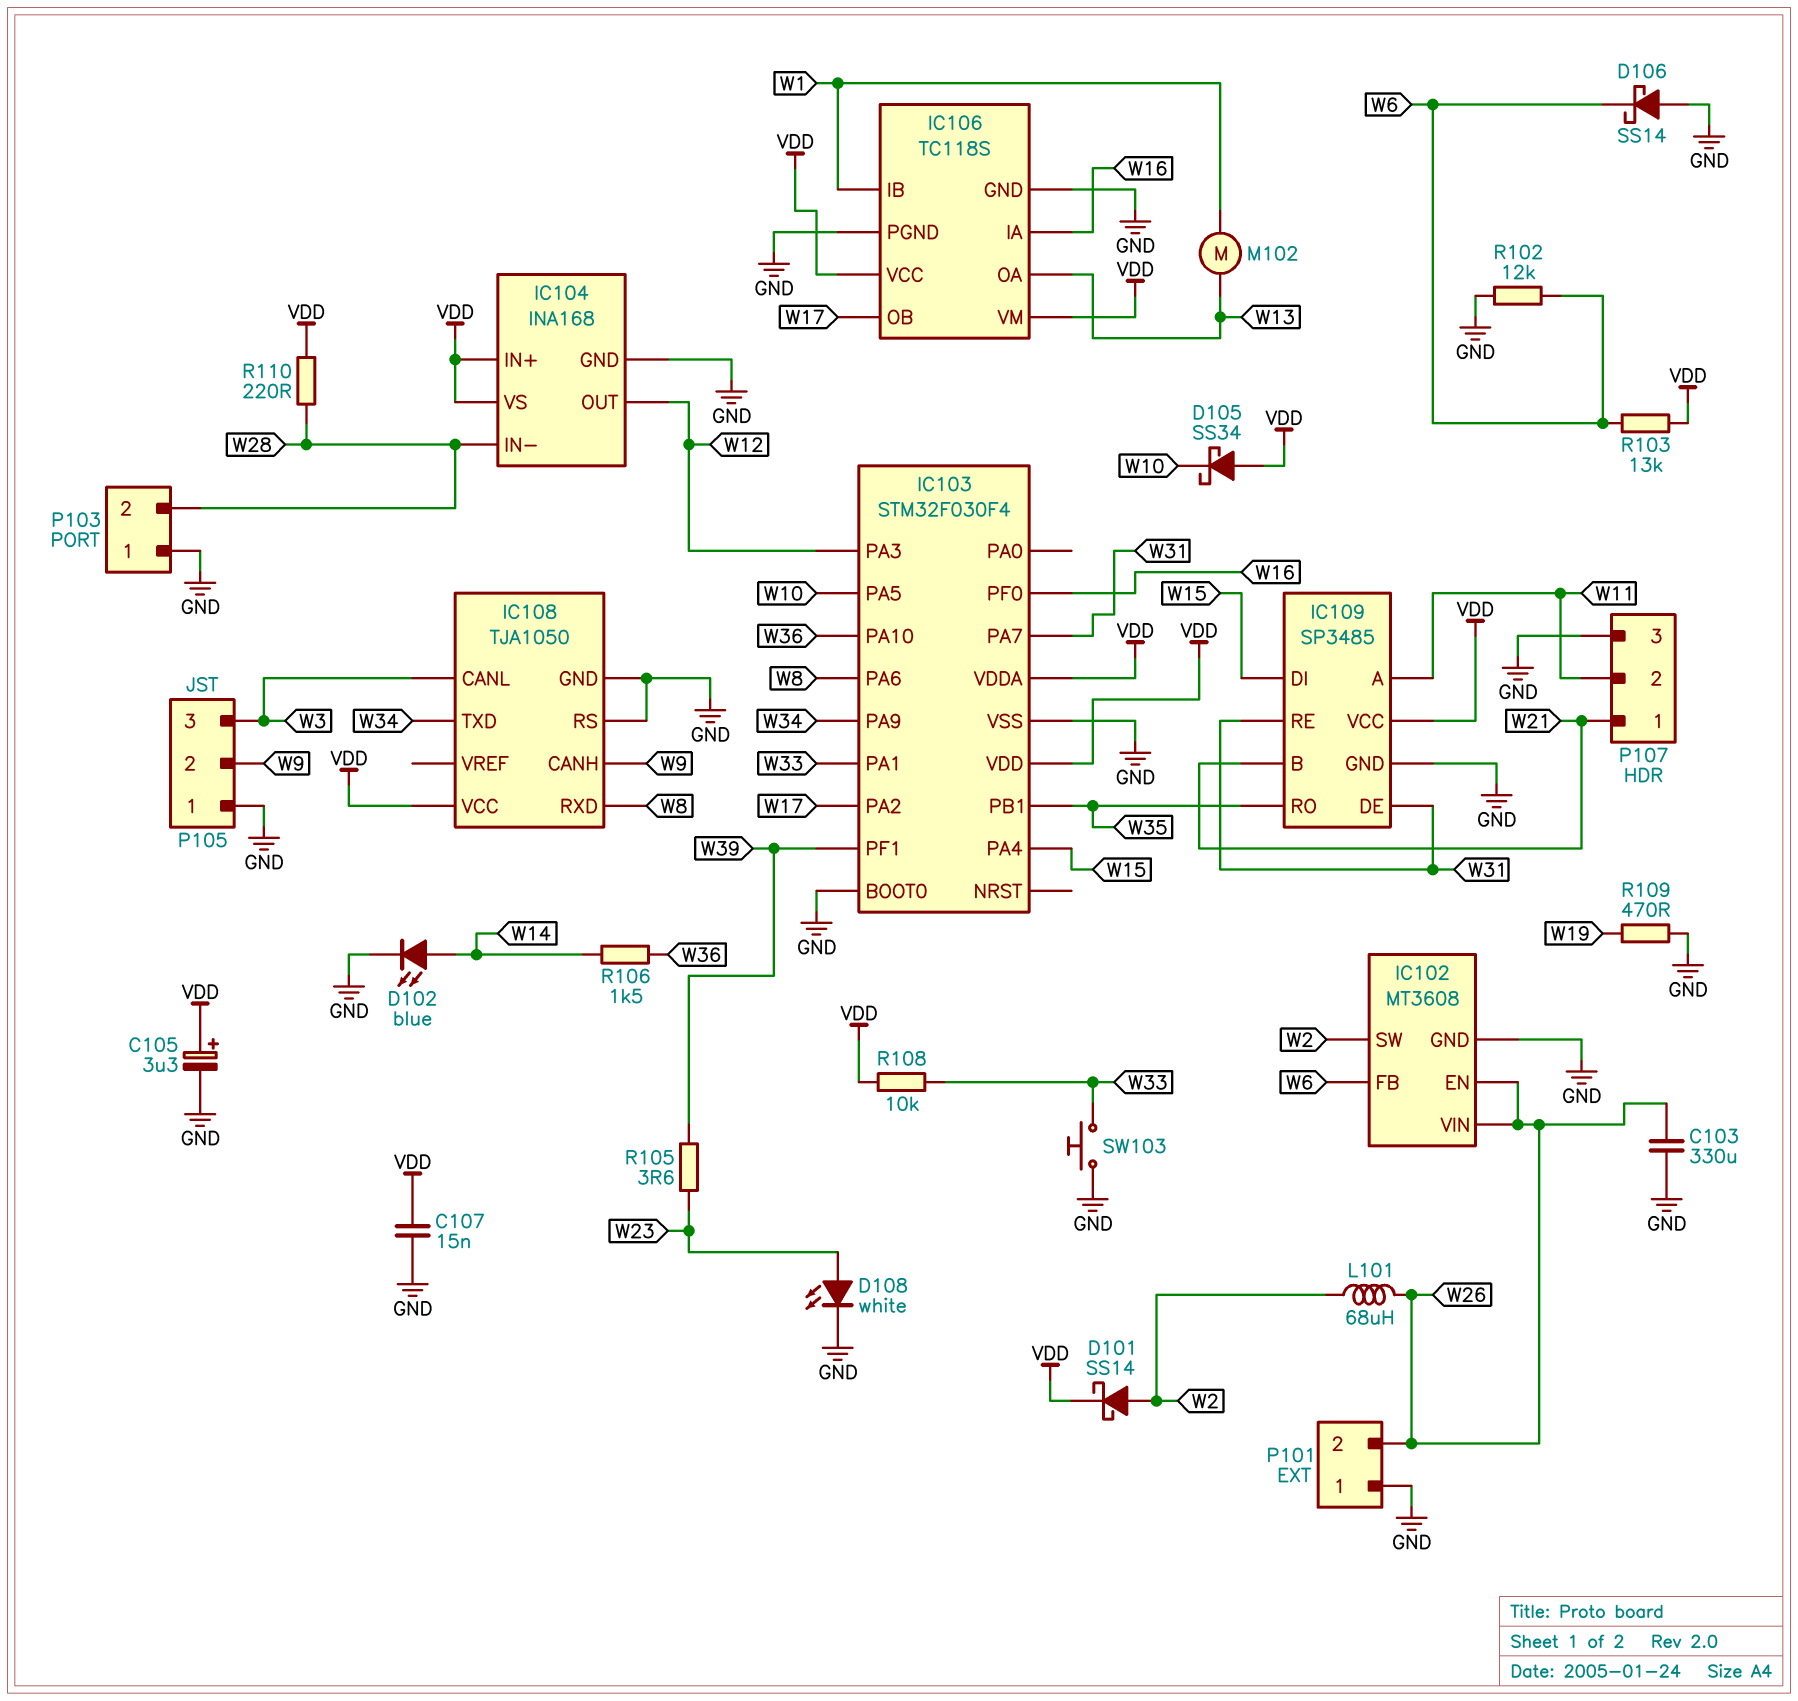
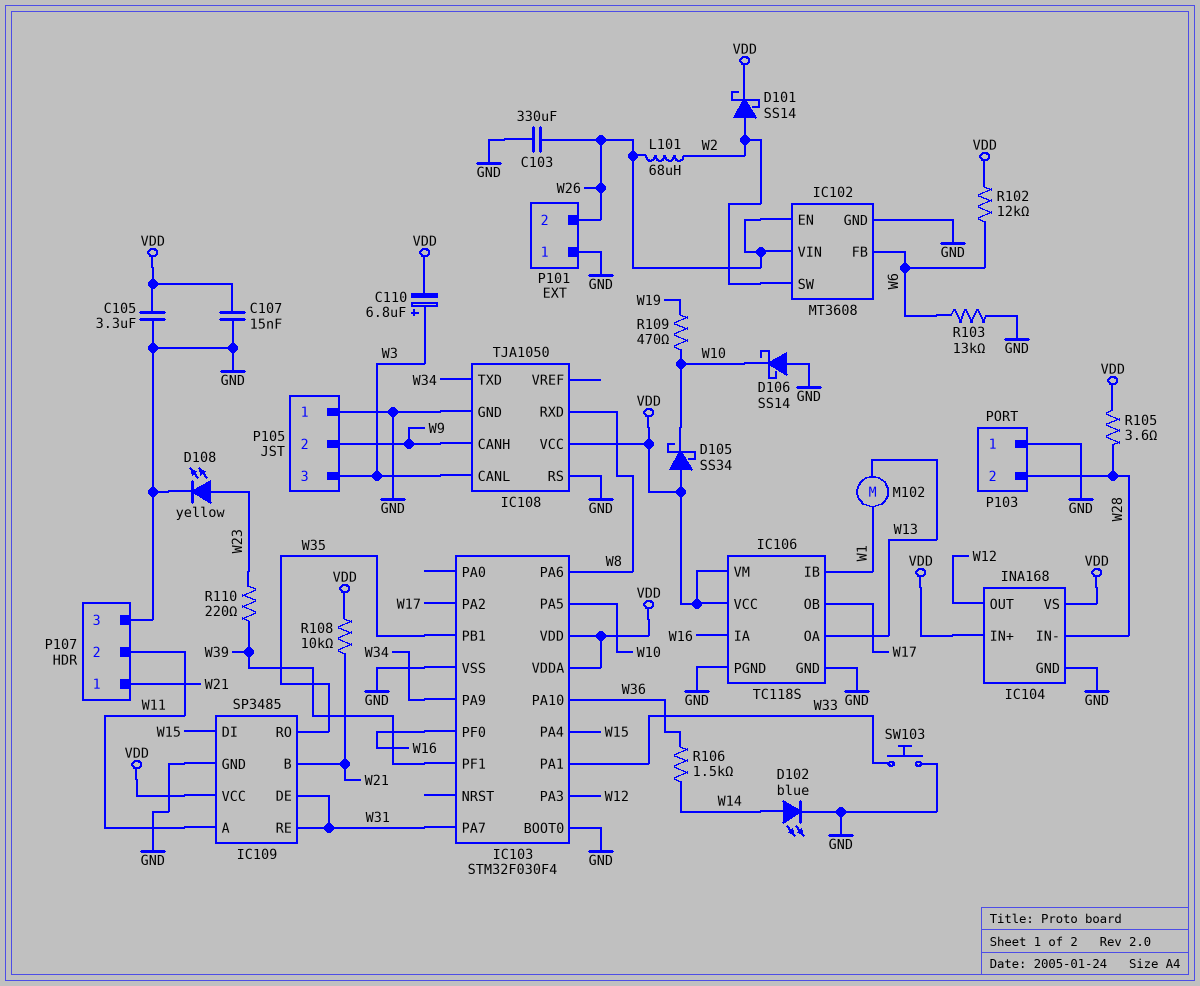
C105: 3.3uF (plus VDD, minus GND) -> 3.3uF (GND, VDD)
C110: none -> 6.8uF (plus W3, minus VDD)
D106: schottky SS14 (A GND, K W6) -> schottky SS14 (A GND, K W10)
D108: LED white (A W23, K GND) -> LED yellow (A W23, K GND)
R102: 12k (GND, W6) -> 12k (VDD, W6)
R103: 13k (VDD, W6) -> 13k (GND, W6)
R105: 3.6 (W23, W39) -> 3.6 (VDD, W28)
R108: 10k (VDD, W33) -> 10k (VDD, W21)
R109: 470 (GND, W19) -> 470 (W10, W19)
R110: 220 (VDD, W28) -> 220 (W23, W39)

